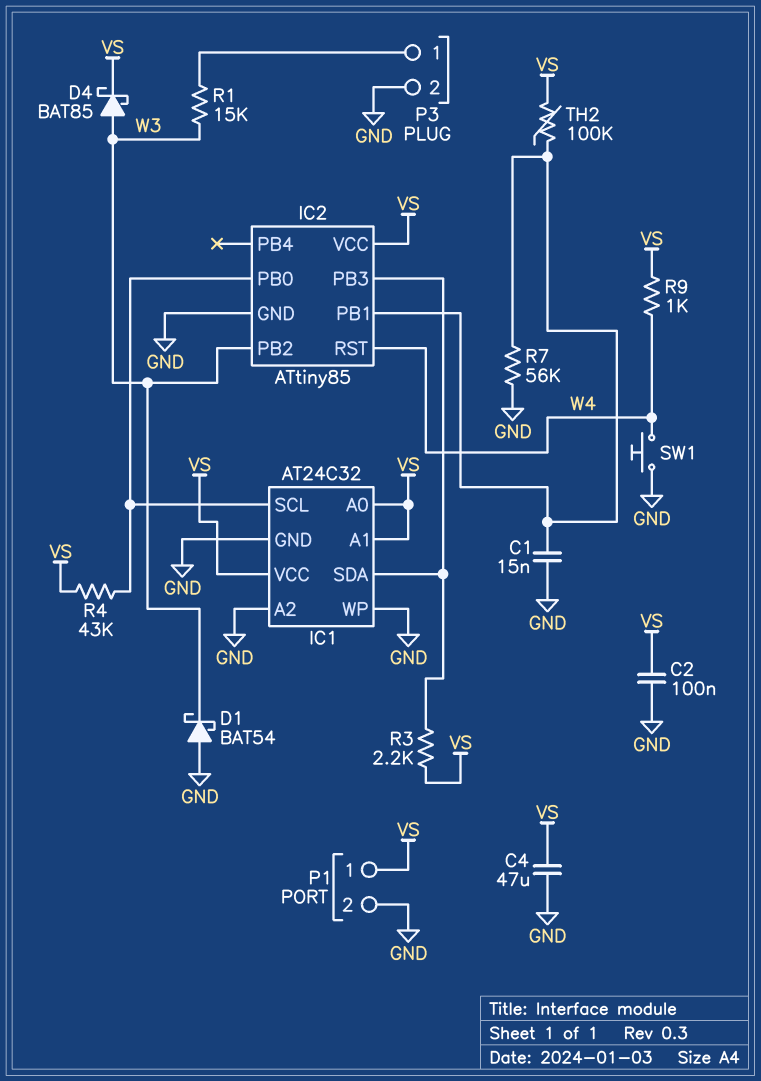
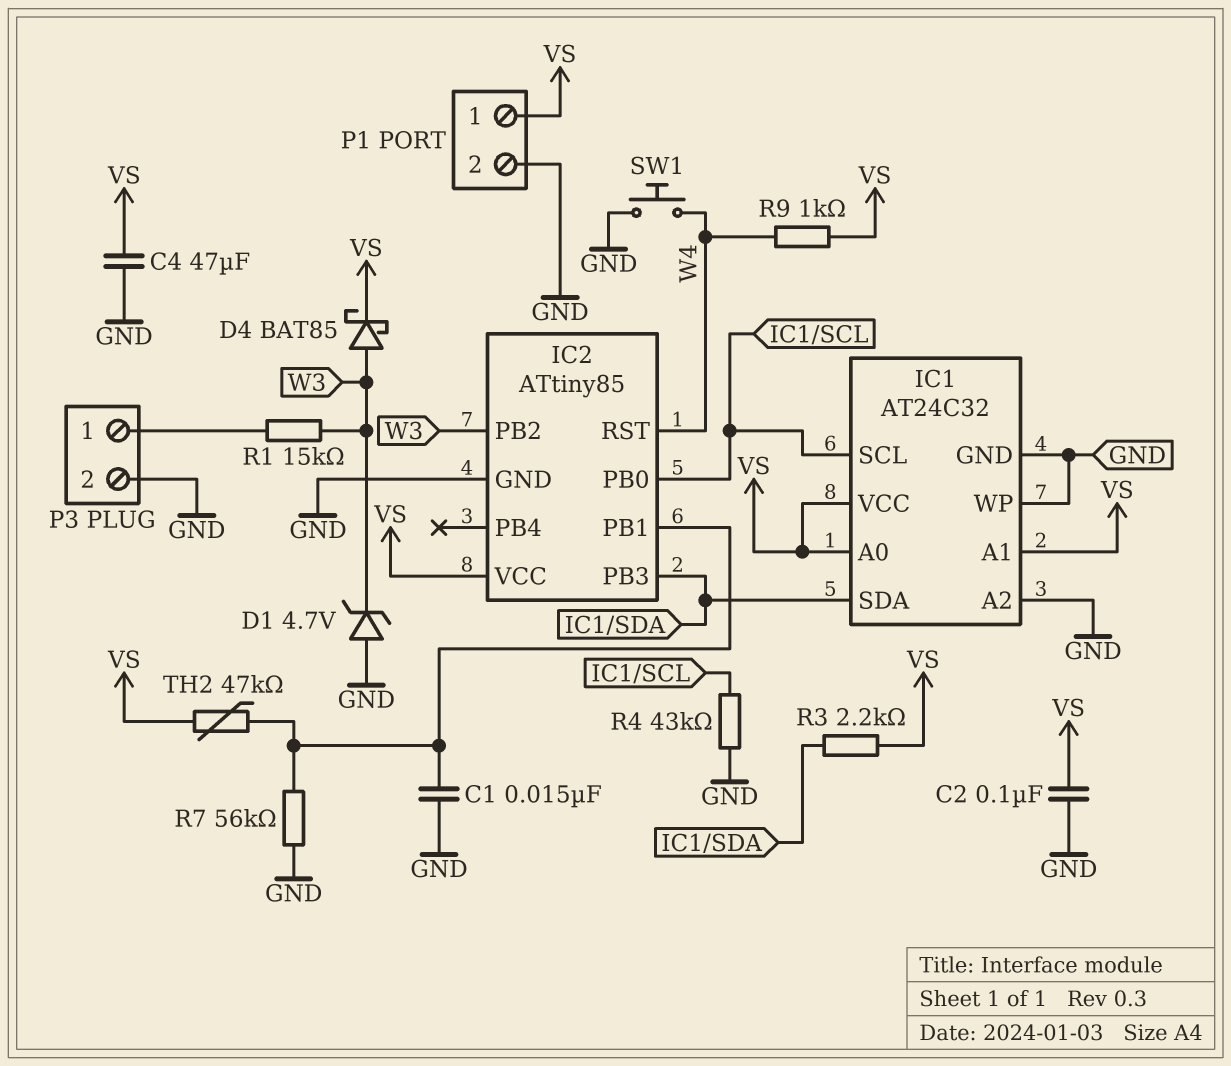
D1: schottky BAT54 (A GND, K W3) -> zener 4.7V (A GND, K W3)
R4: 43k (IC1/SCL, VS) -> 43k (GND, IC1/SCL)
TH2: 100k (IC2/PB1, VS) -> 47k (IC2/PB1, VS)

